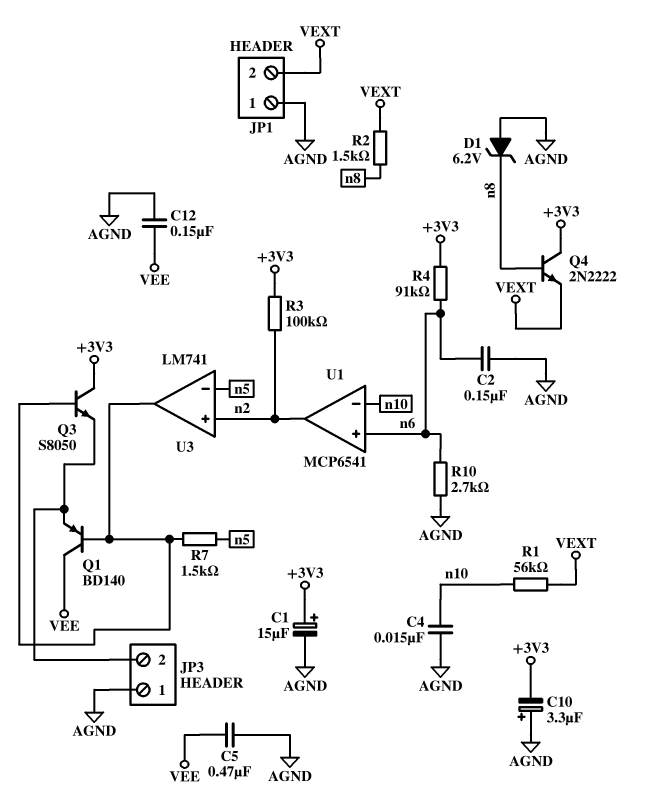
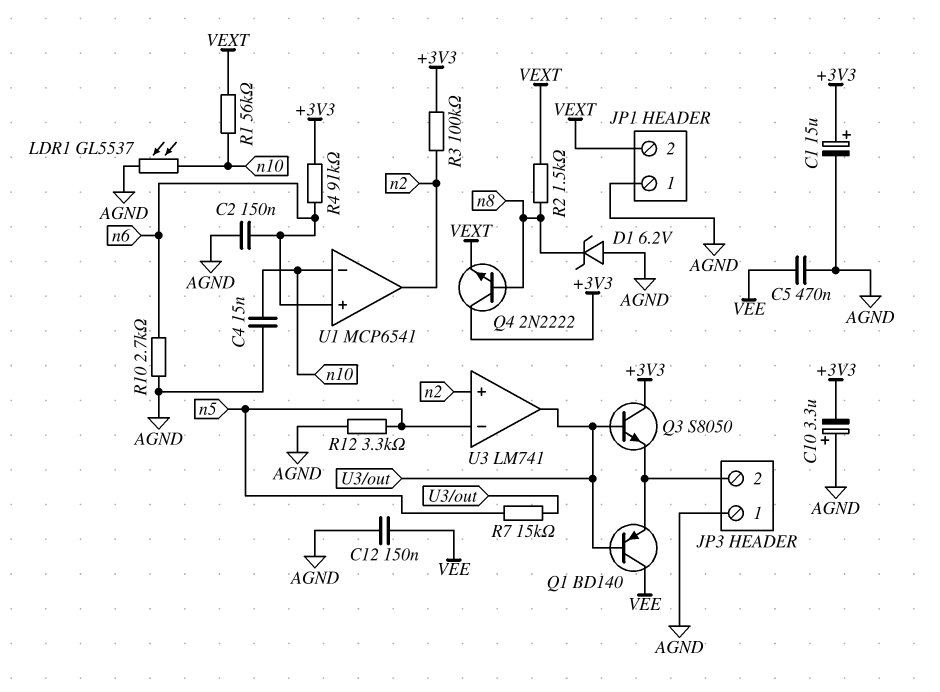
LDR1: none -> GL5537 (AGND, n10)
R7: 1.5k (U3/out, n5) -> 15k (U3/out, n5)
R12: none -> 3.3k (AGND, n5)

